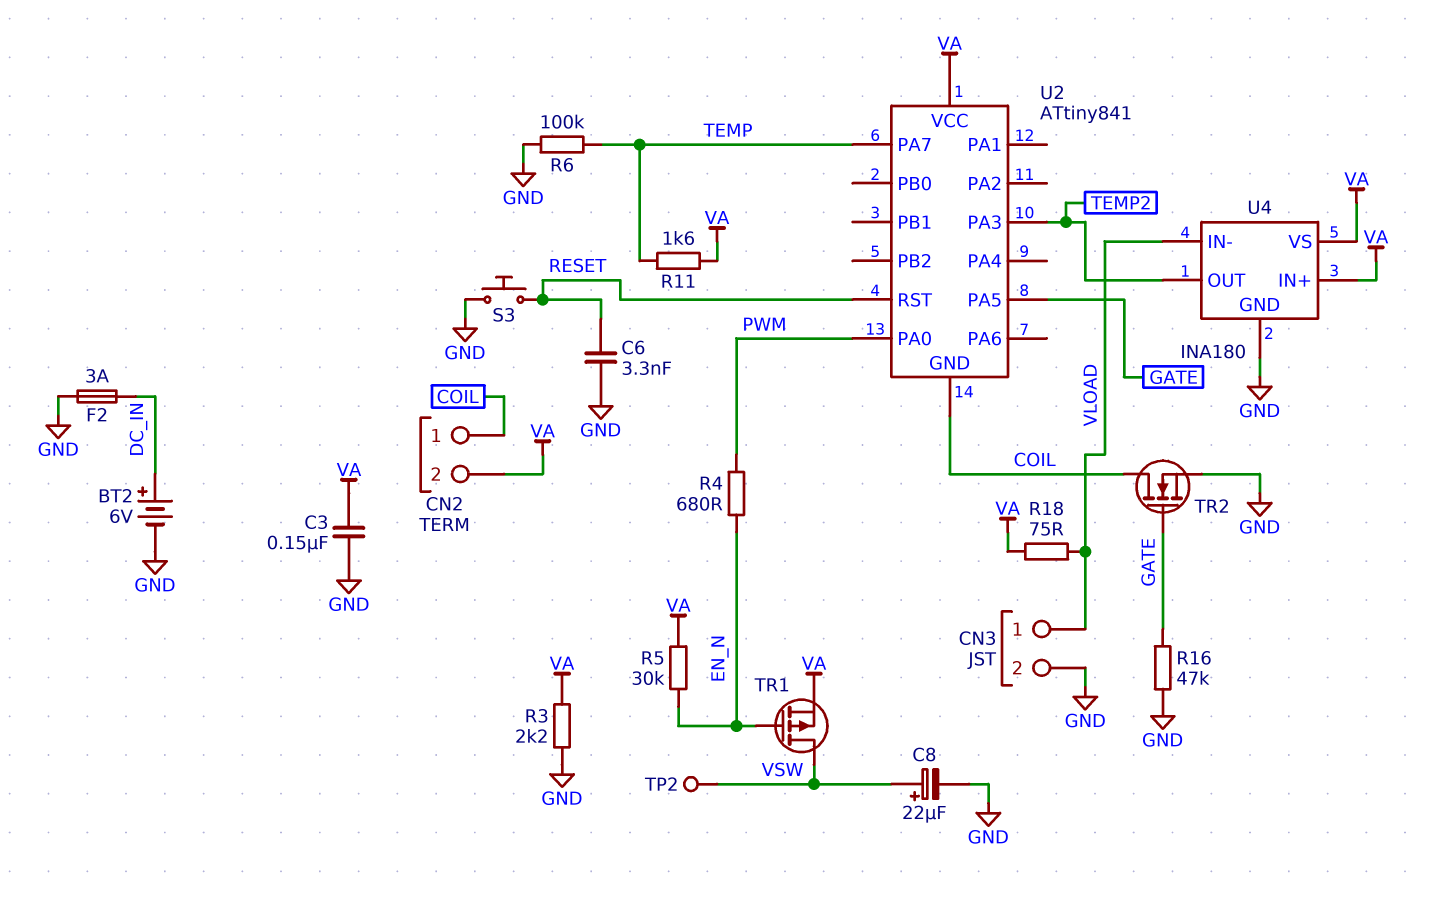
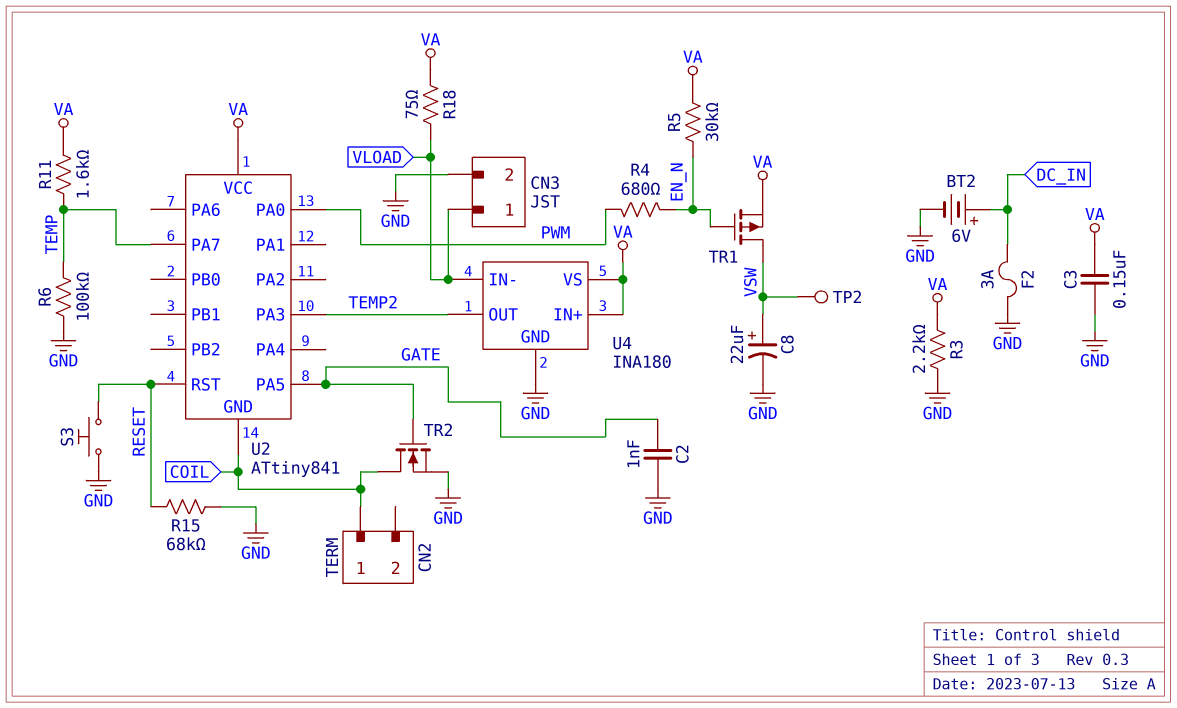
C2: none -> 1nF (GATE, GND)
C6: 3.3nF (GND, RESET) -> none
CN2 pin 2: VA -> none
R15: none -> 68k (GND, RESET)
R16: 47k (GATE, GND) -> none

